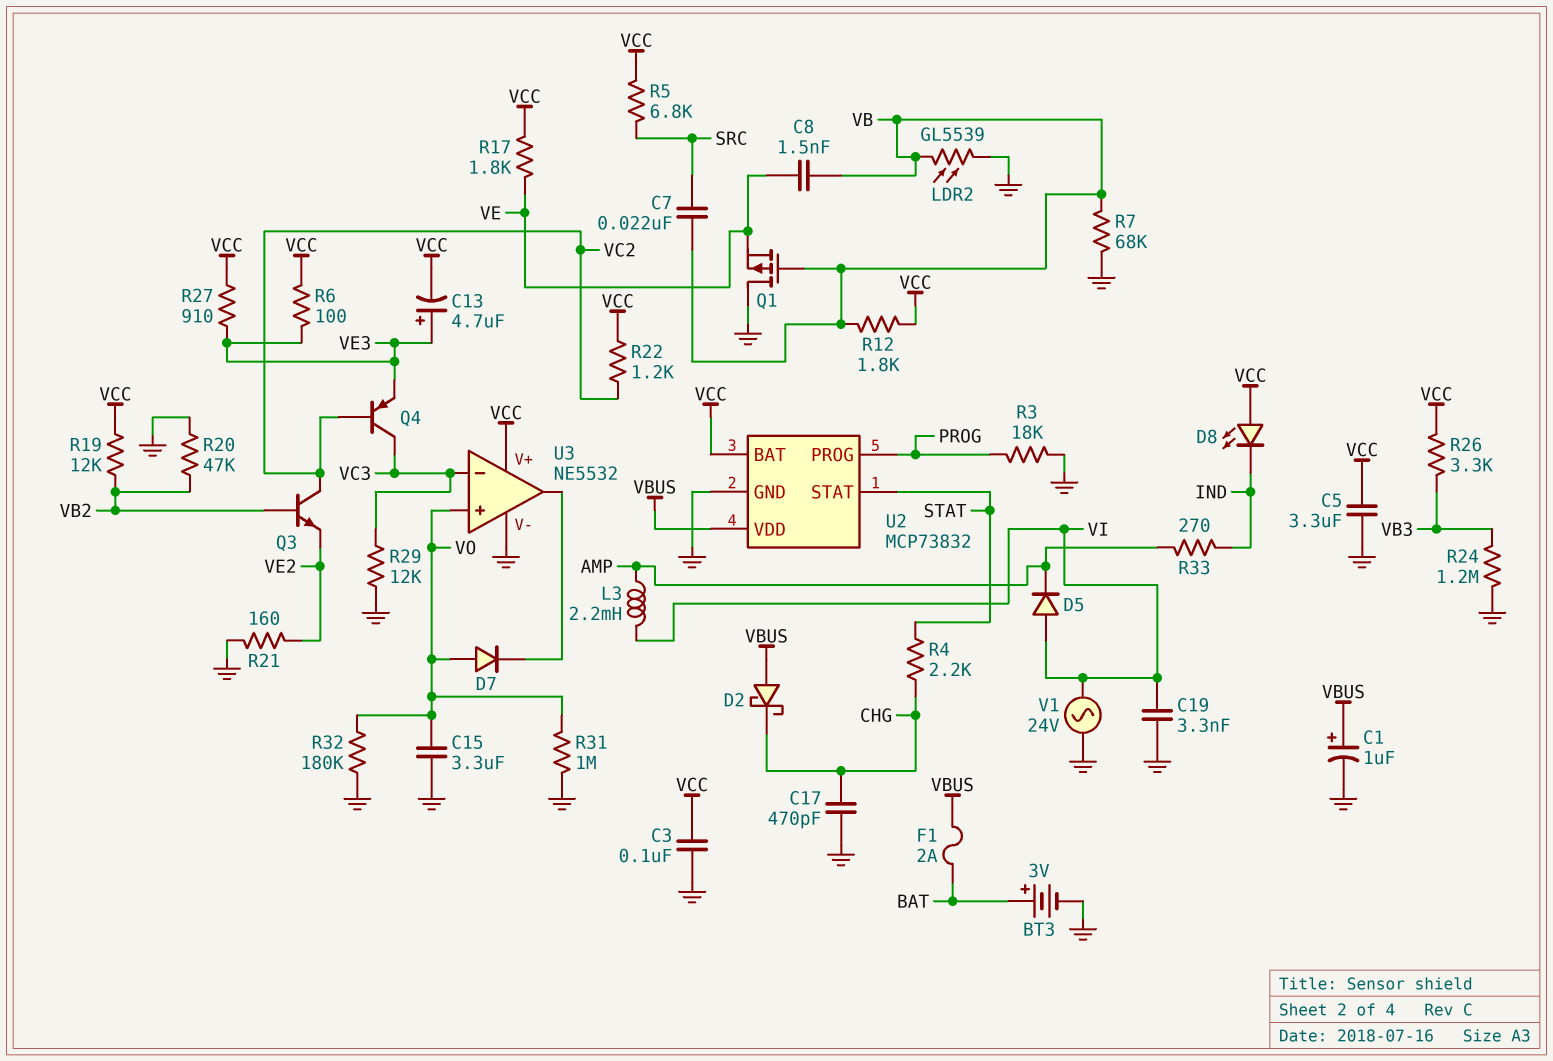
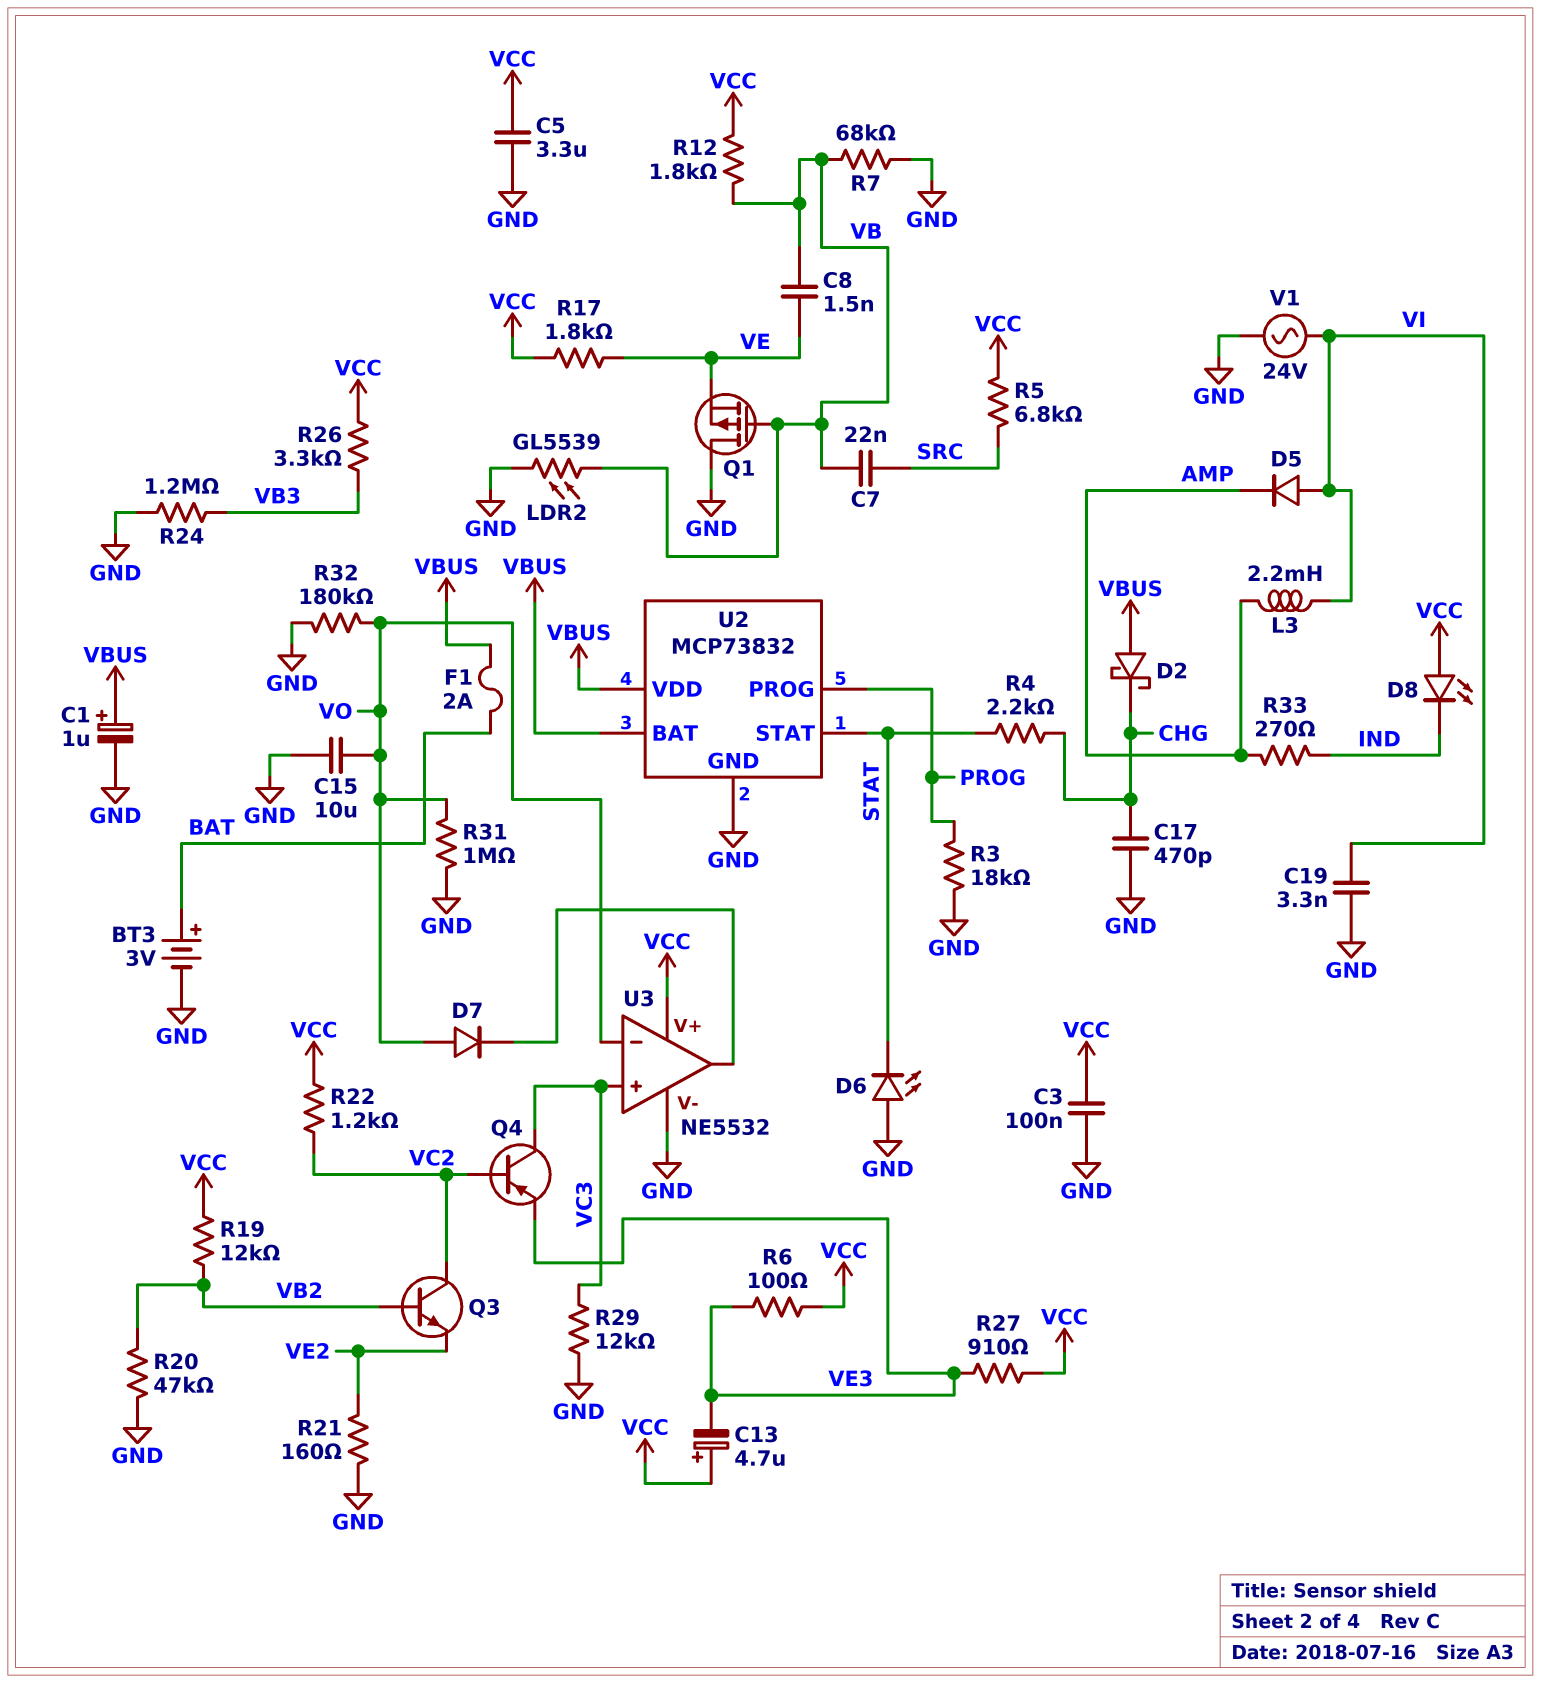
C13: 4.7uF (plus VE3, minus VCC) -> 4.7uF (plus VCC, minus VE3)
C15: 3.3uF (GND, VO) -> 10uF (GND, VO)
D6: none -> LED (A GND, K STAT)
U2 pin BAT: VCC -> VBUS
U3 pin in+: VO -> VC3
U3 pin in-: VC3 -> VO

